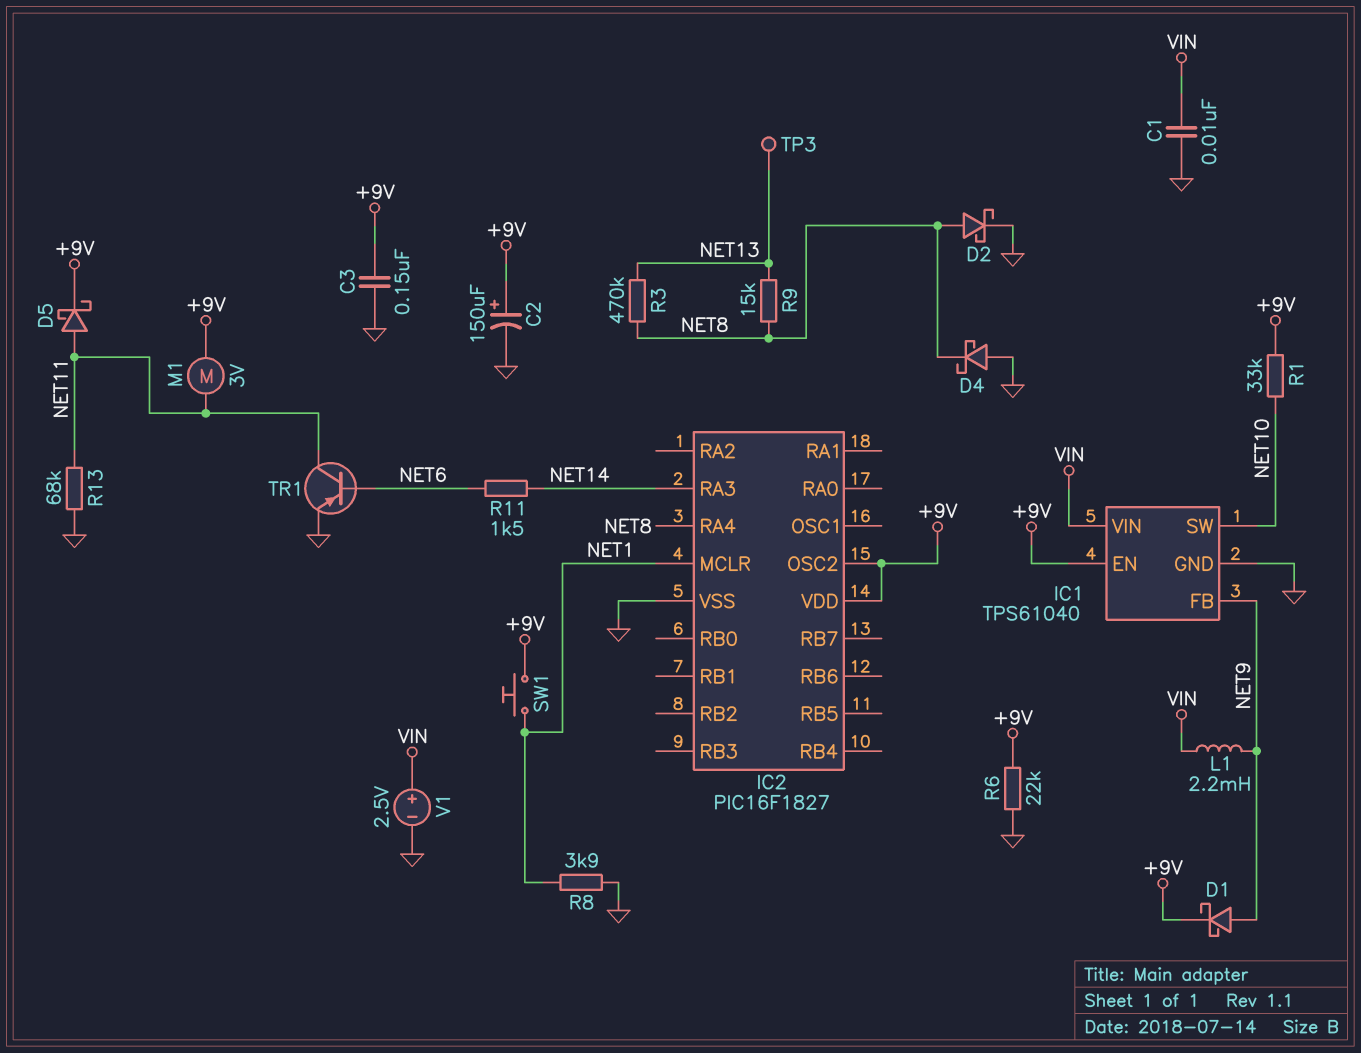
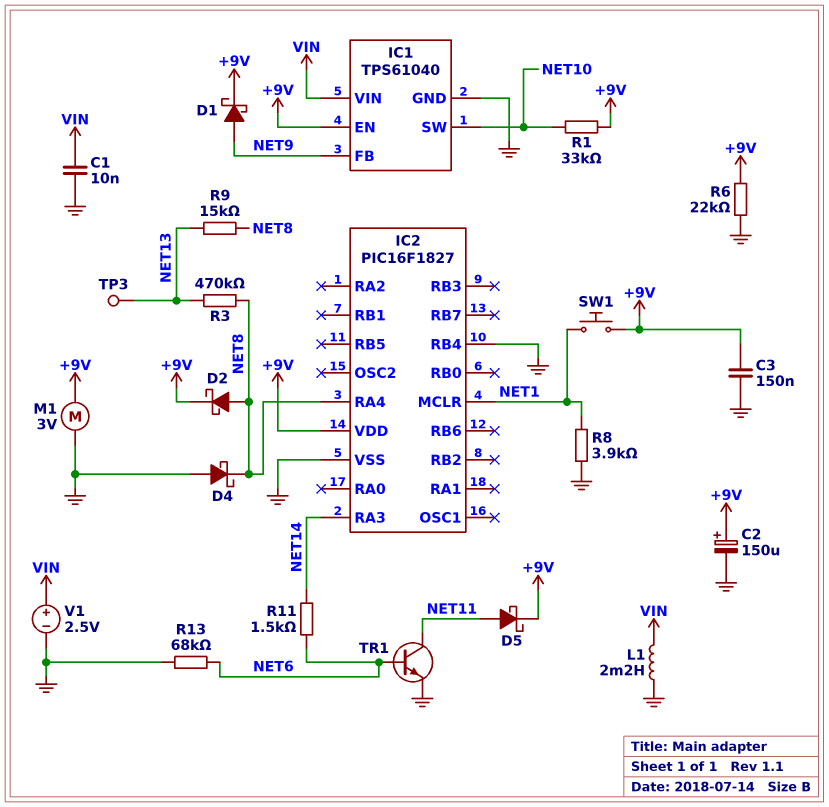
D2: schottky (A NET8, K GND) -> schottky (A NET8, K +9V)
IC2 pin OSC2: +9V -> none
IC2 pin RB4: none -> GND
L1: 2.2mH (NET9, VIN) -> 2.2mH (GND, VIN)
M1: motor 3V (+9V, NET11) -> motor 3V (+9V, GND)
R13: 68k (GND, NET11) -> 68k (GND, NET6)
TR1: PNP (B NET6, C NET11, E GND) -> NPN (B NET6, C NET11, E GND)

